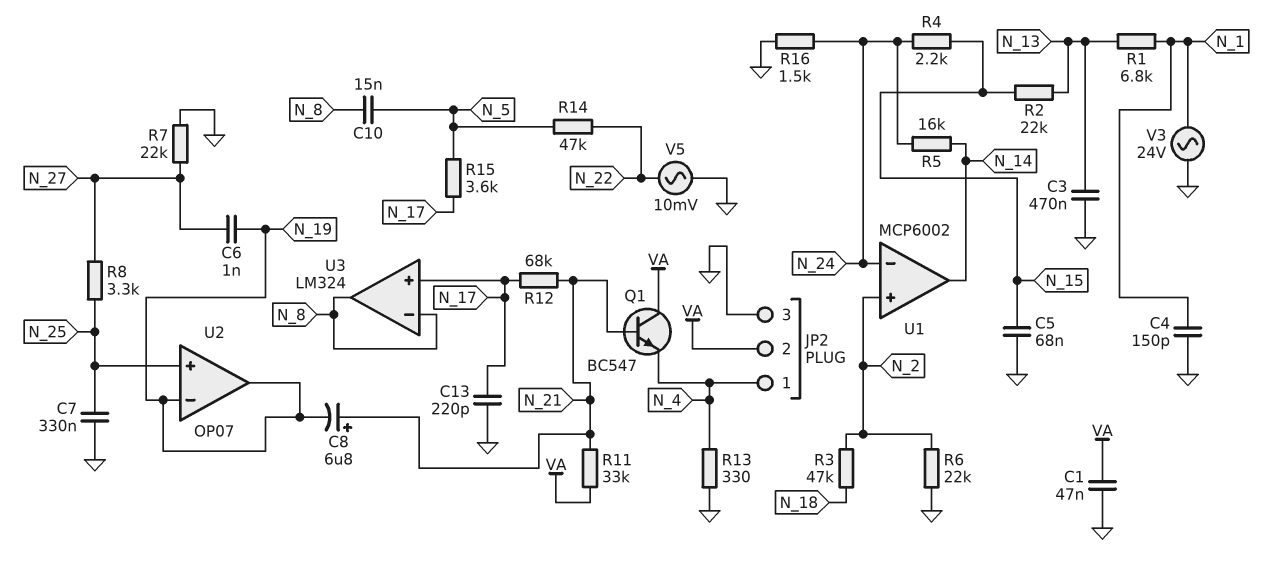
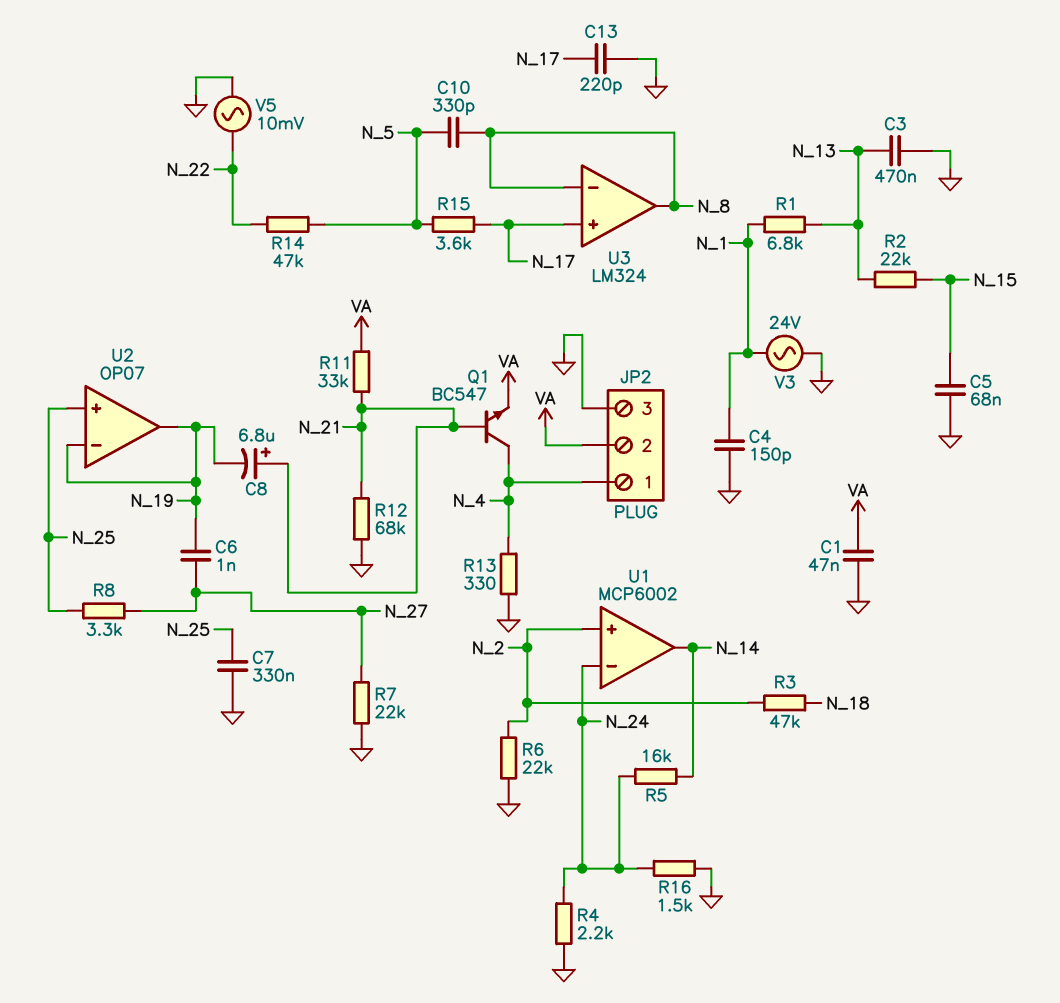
C10: 15nF (N_5, N_8) -> 330pF (N_5, N_8)
Q1: NPN BC547 (B N_21, C VA, E N_4) -> NPN BC547 (B N_21, C N_4, E VA)
R4: 2.2k (N_15, N_24) -> 2.2k (GND, N_24)
R12: 68k (N_17, N_21) -> 68k (GND, N_21)

